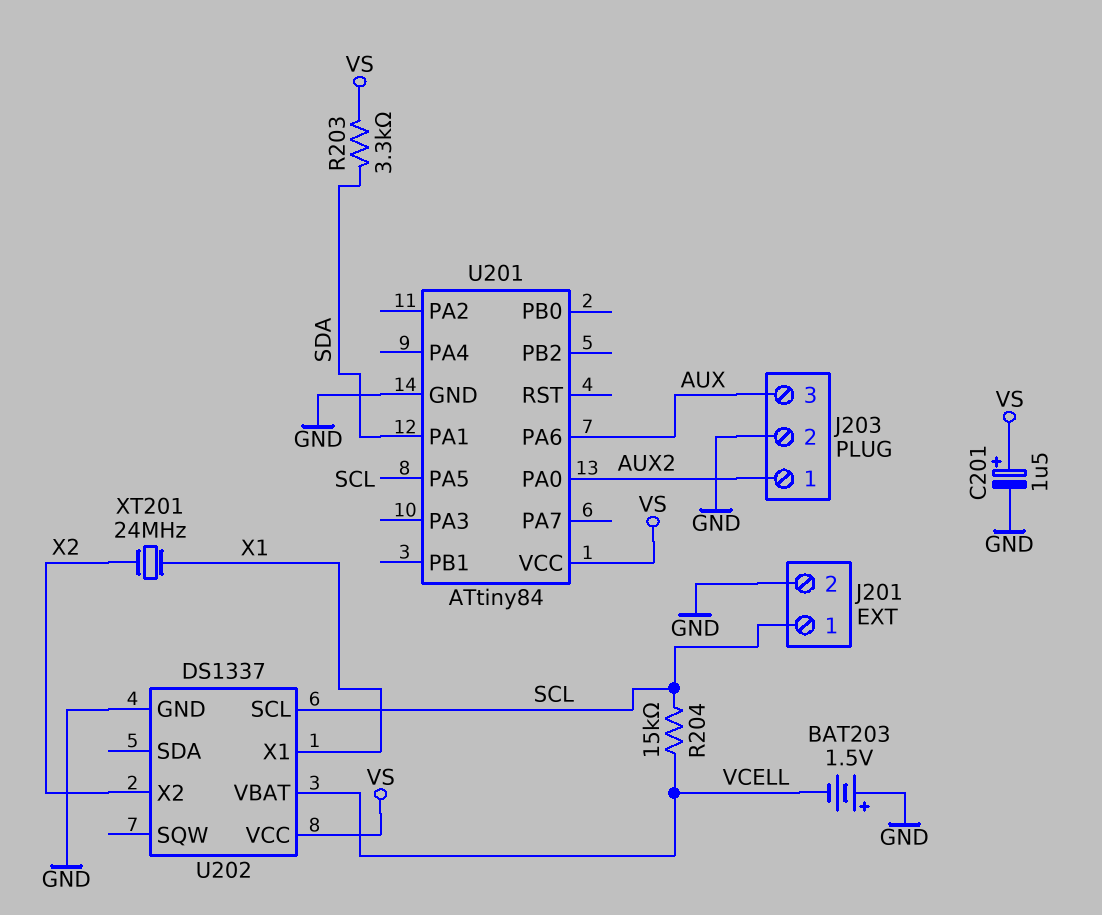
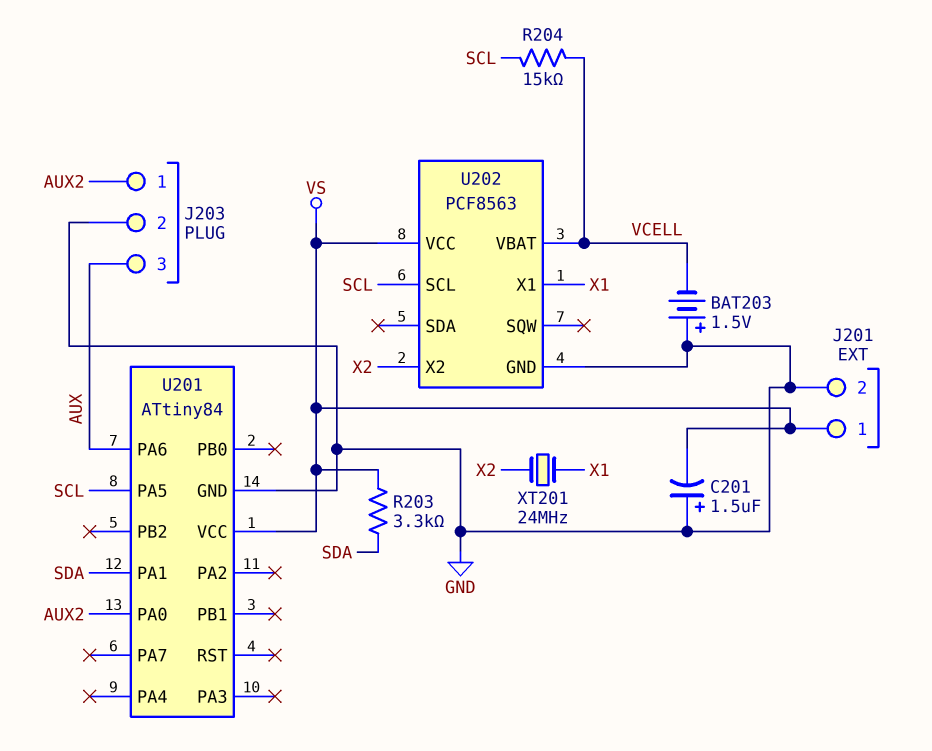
C201: 1.5uF (plus VS, minus GND) -> 1.5uF (plus GND, minus VS)
J201 pin 1: SCL -> VS
U202: DS1337 -> PCF8563

